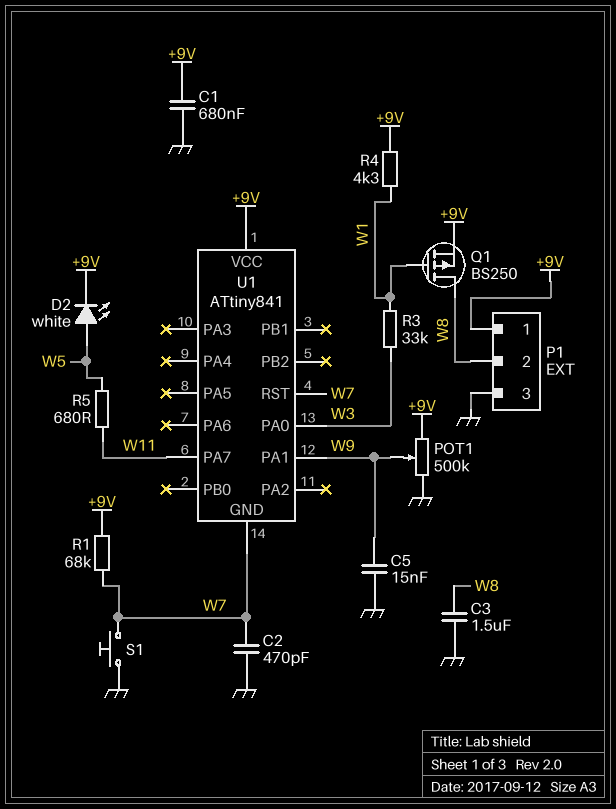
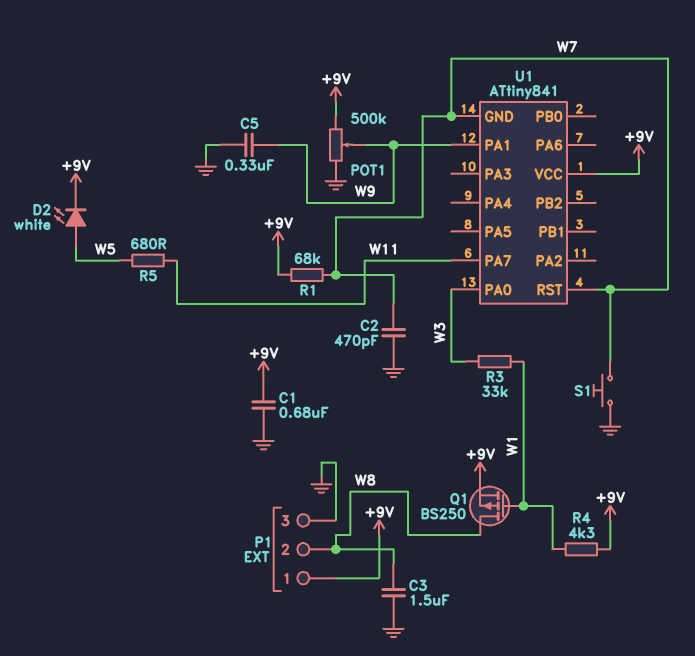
C5: 15nF (GND, W9) -> 330nF (GND, W9)

